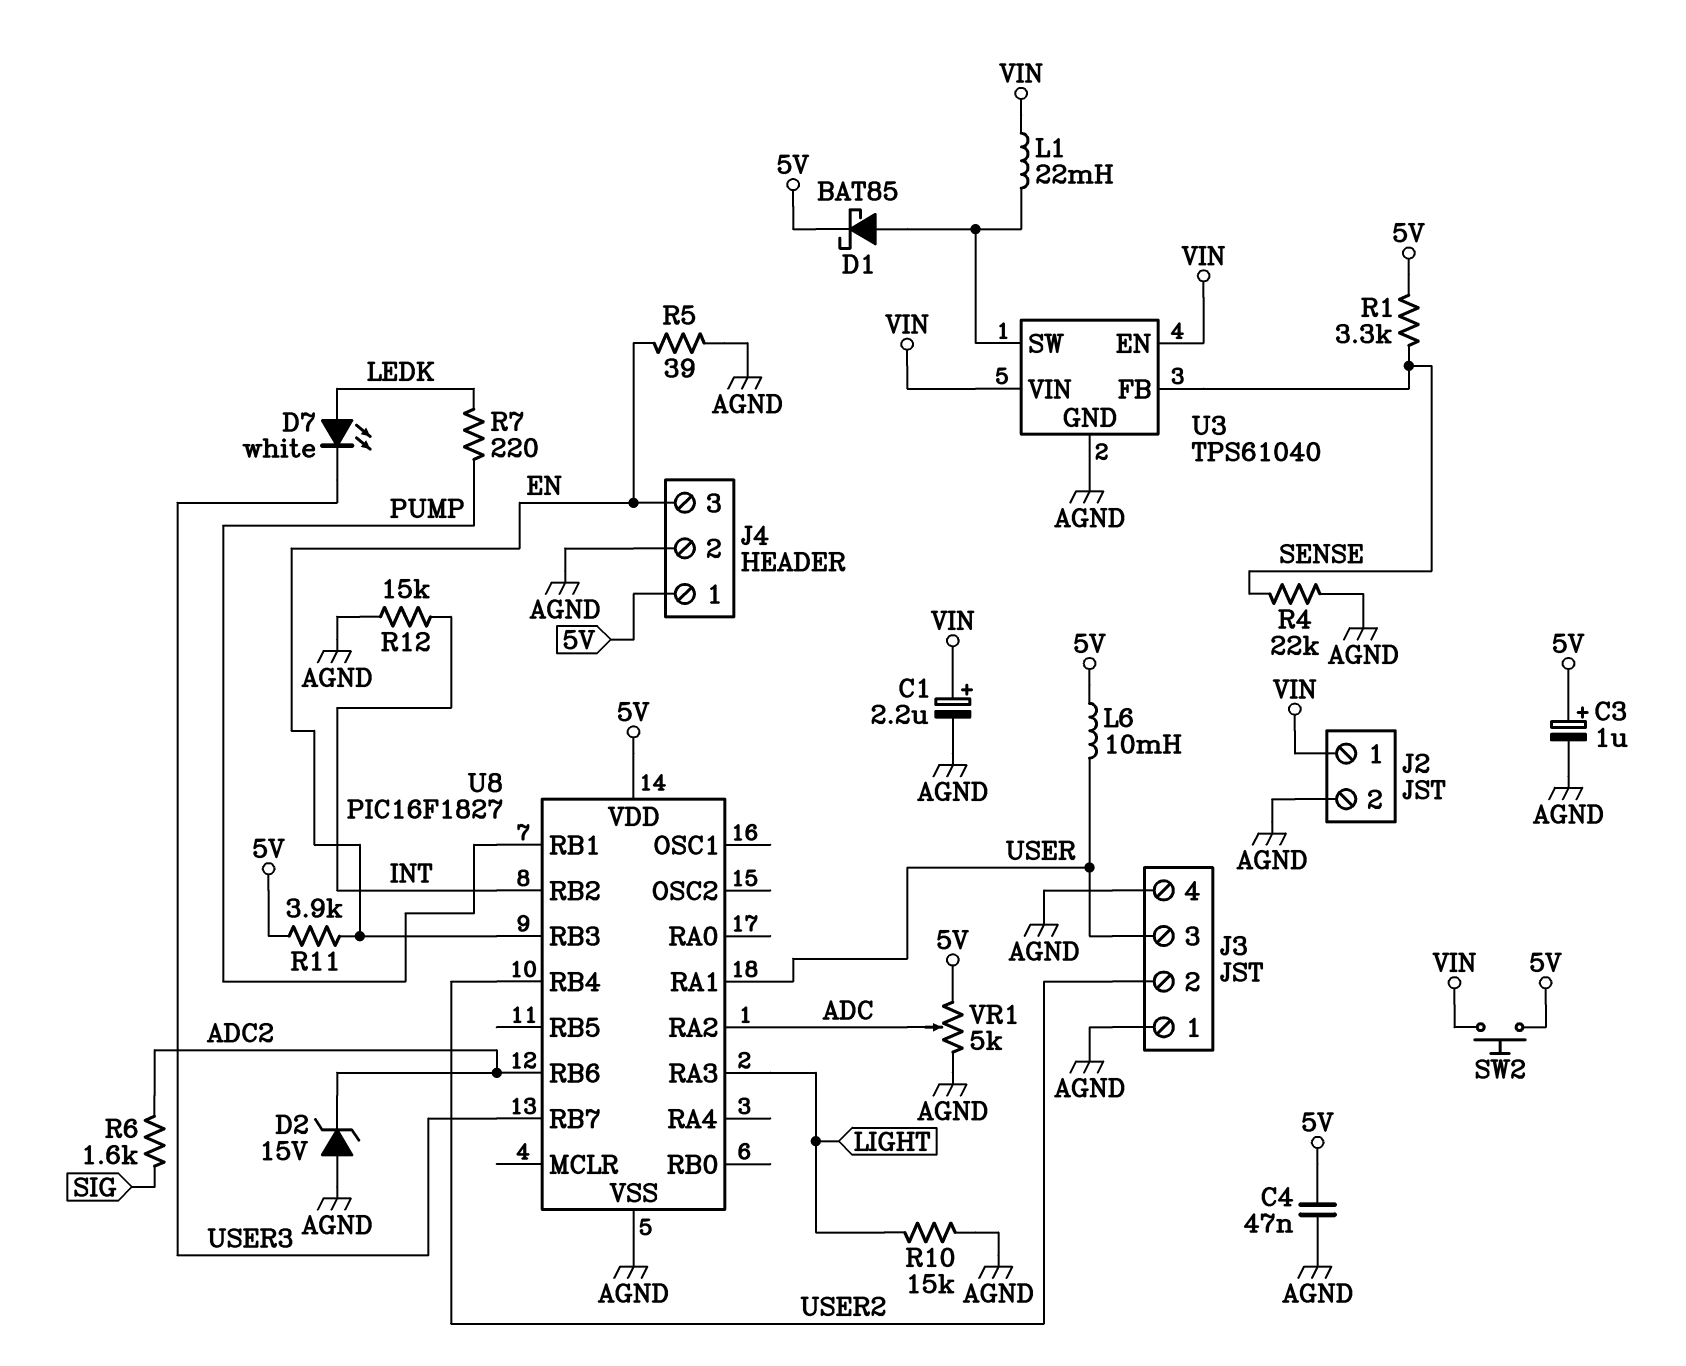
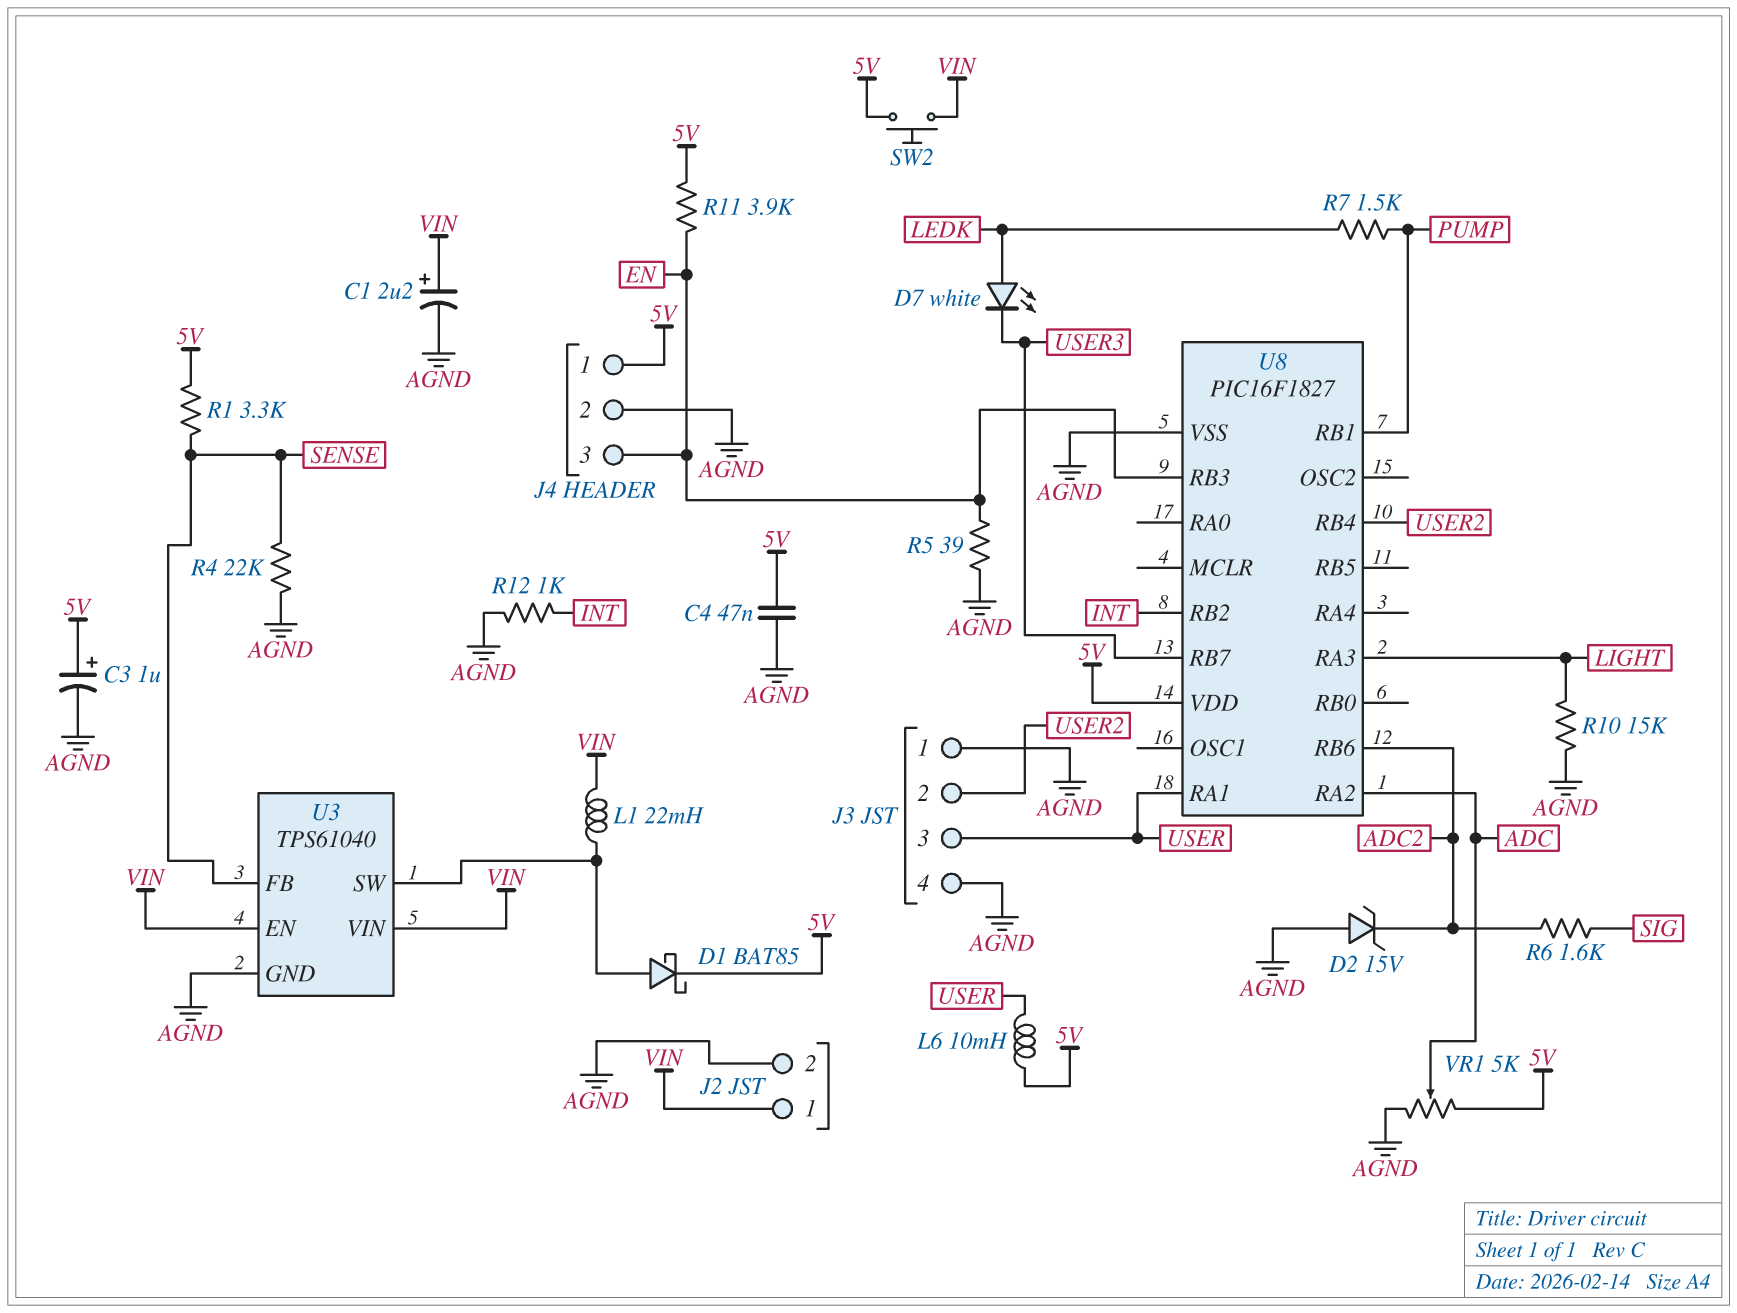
R7: 220 (LEDK, PUMP) -> 1.5k (LEDK, PUMP)
R12: 15k (AGND, INT) -> 1k (AGND, INT)

